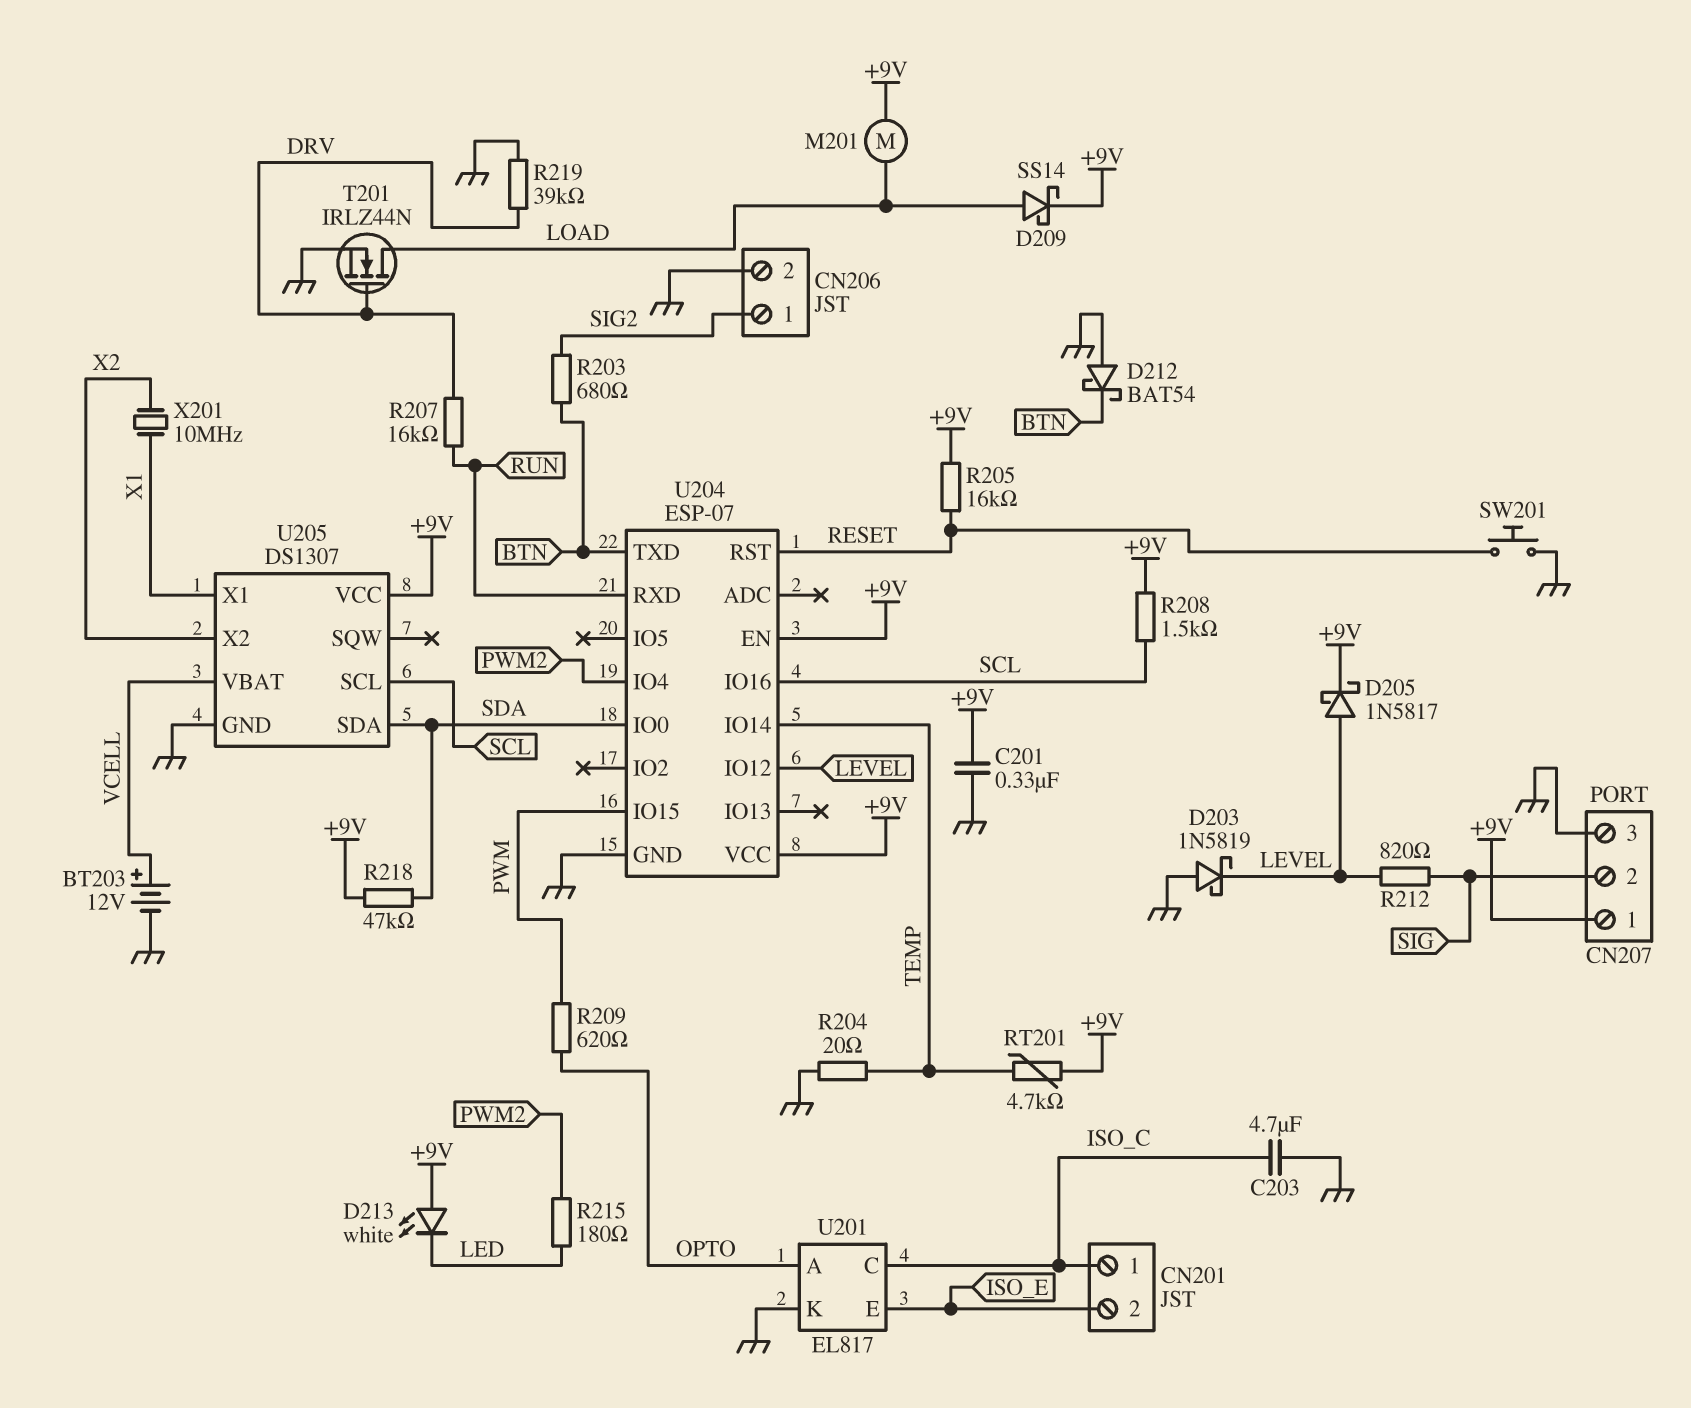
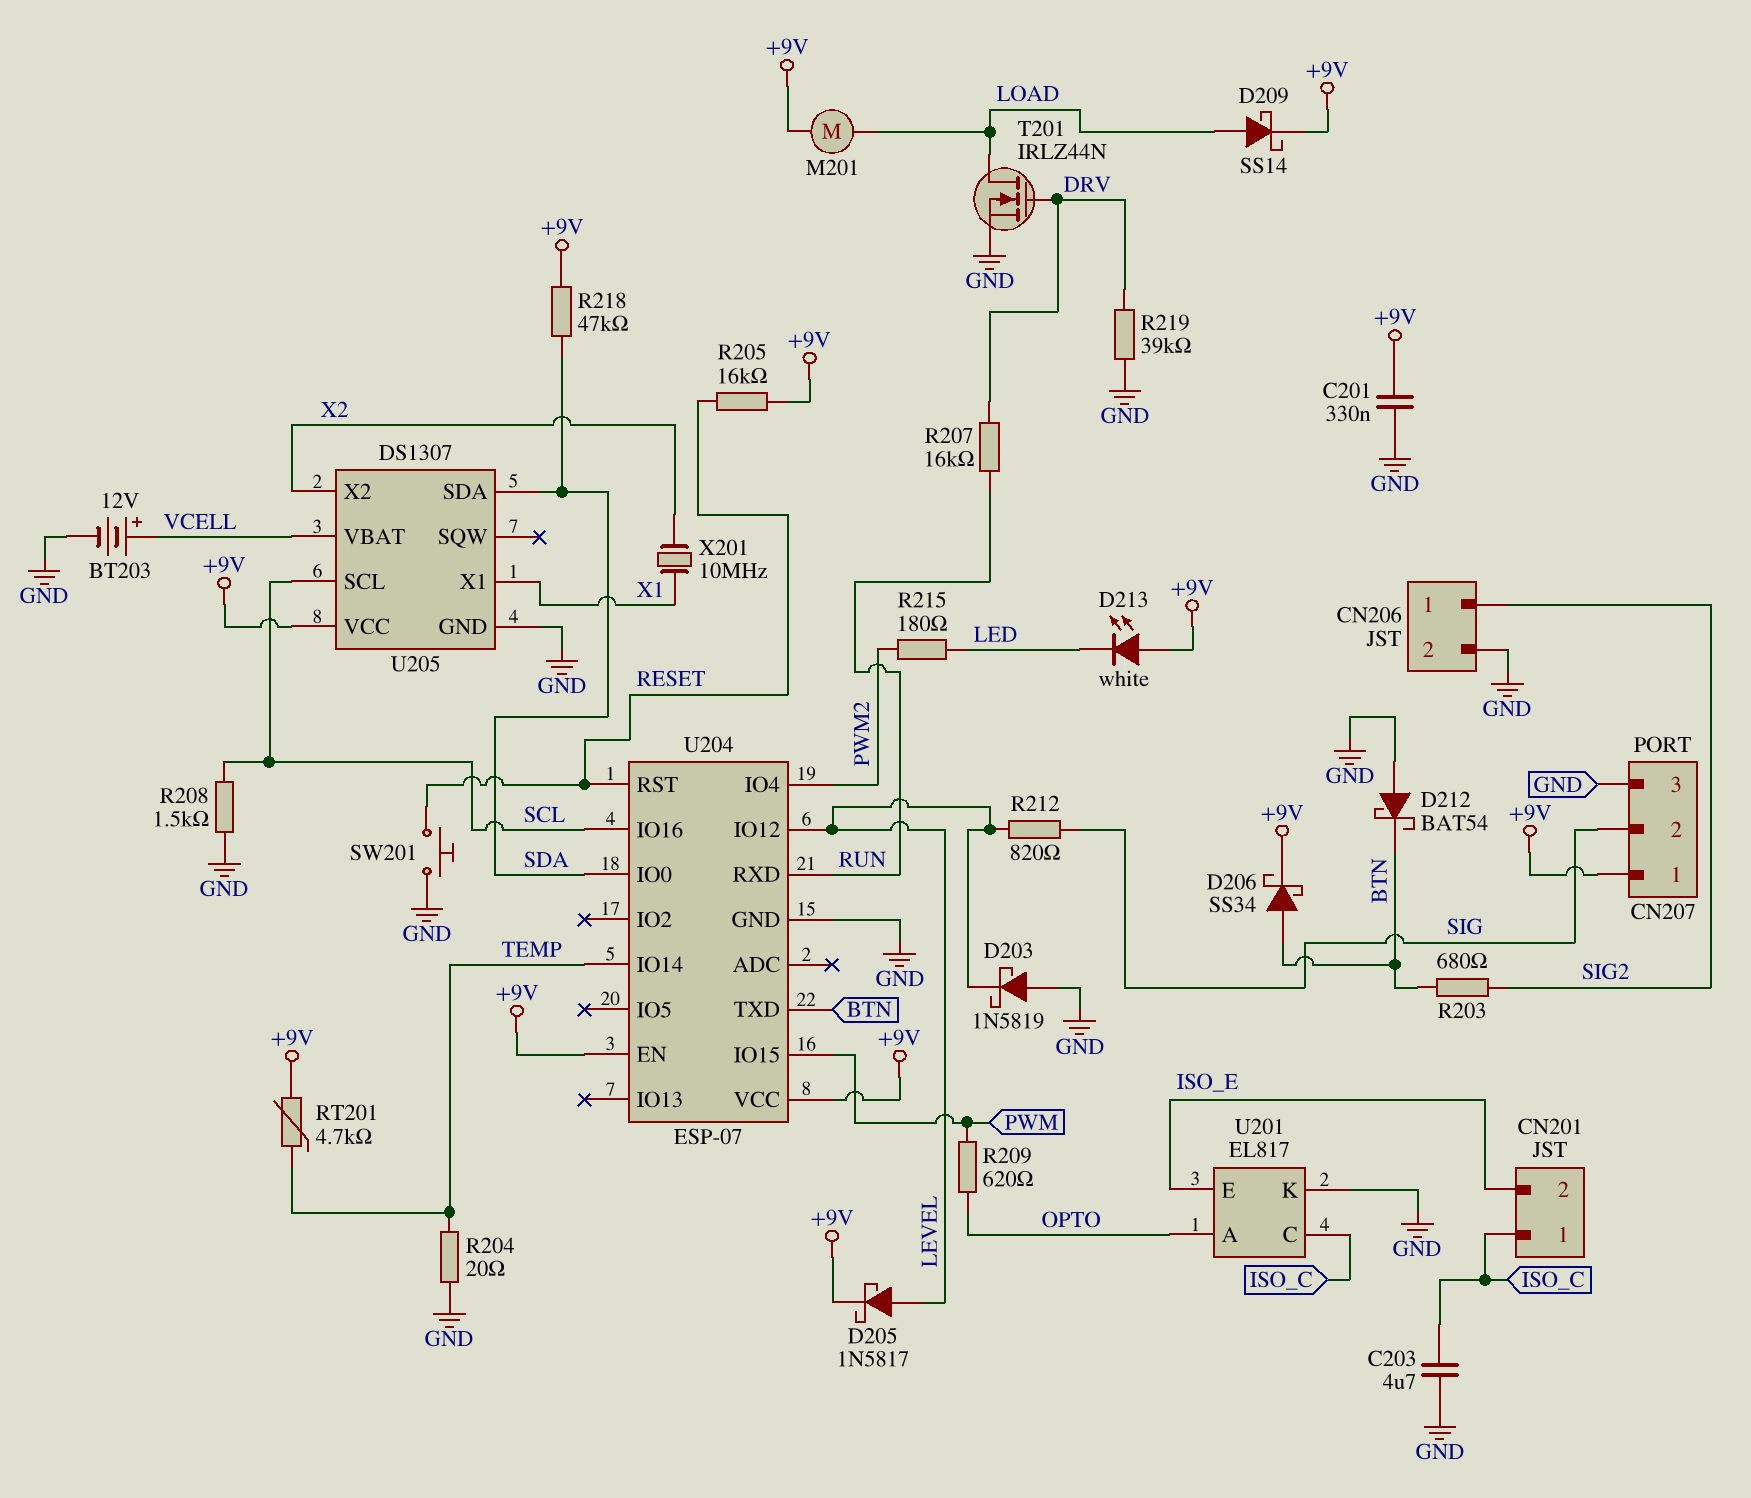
D206: none -> schottky SS34 (A BTN, K +9V)
R208: 1.5k (+9V, SCL) -> 1.5k (GND, SCL)

